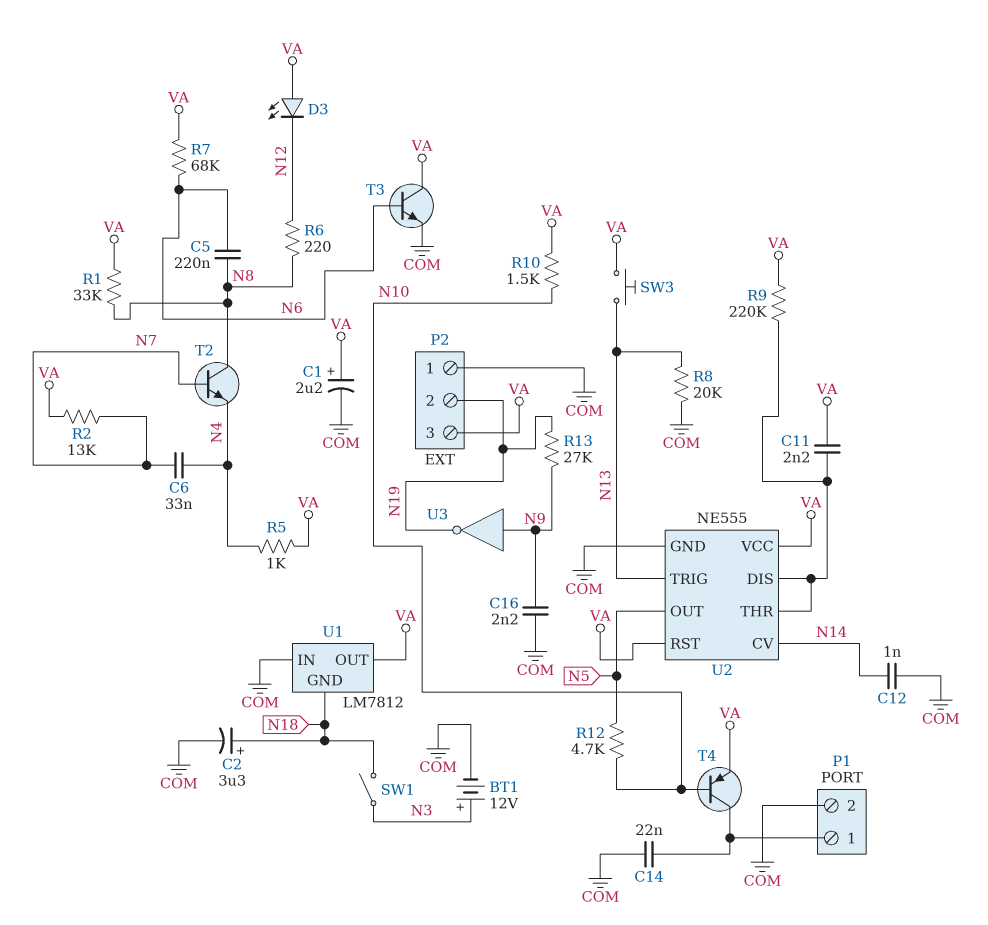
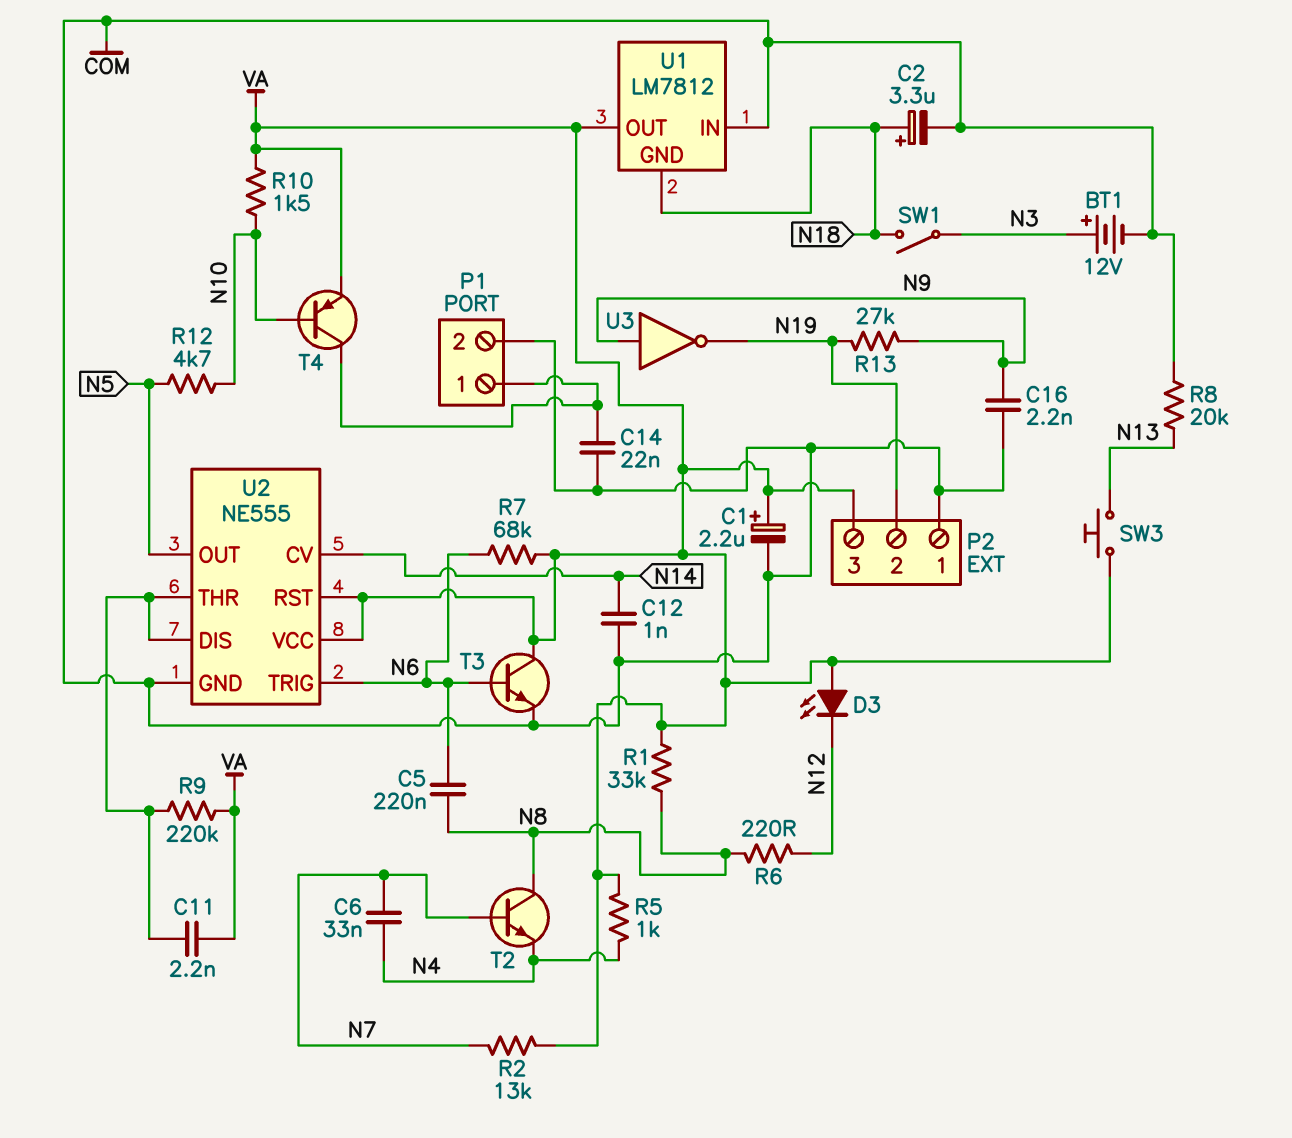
U2 pin TRIG: N13 -> N6

